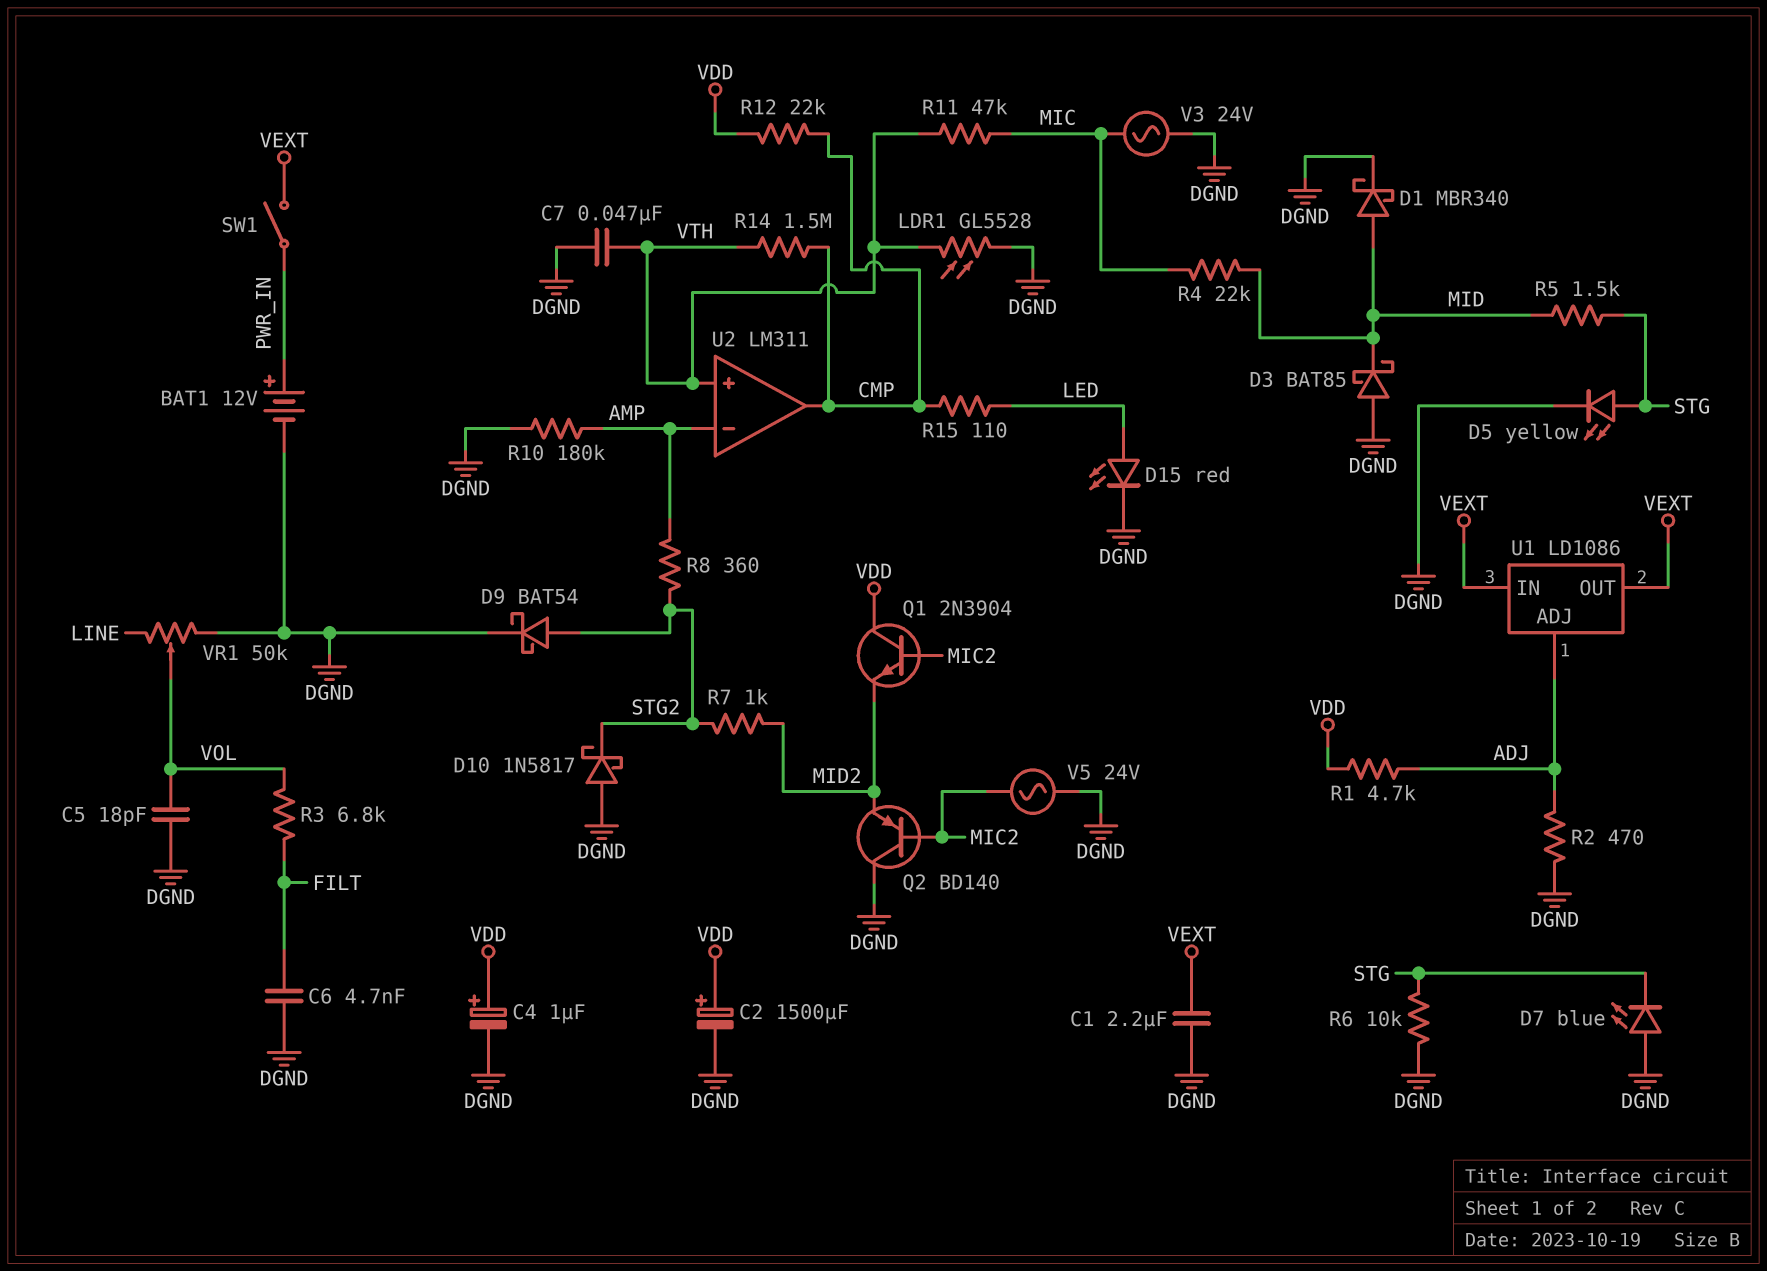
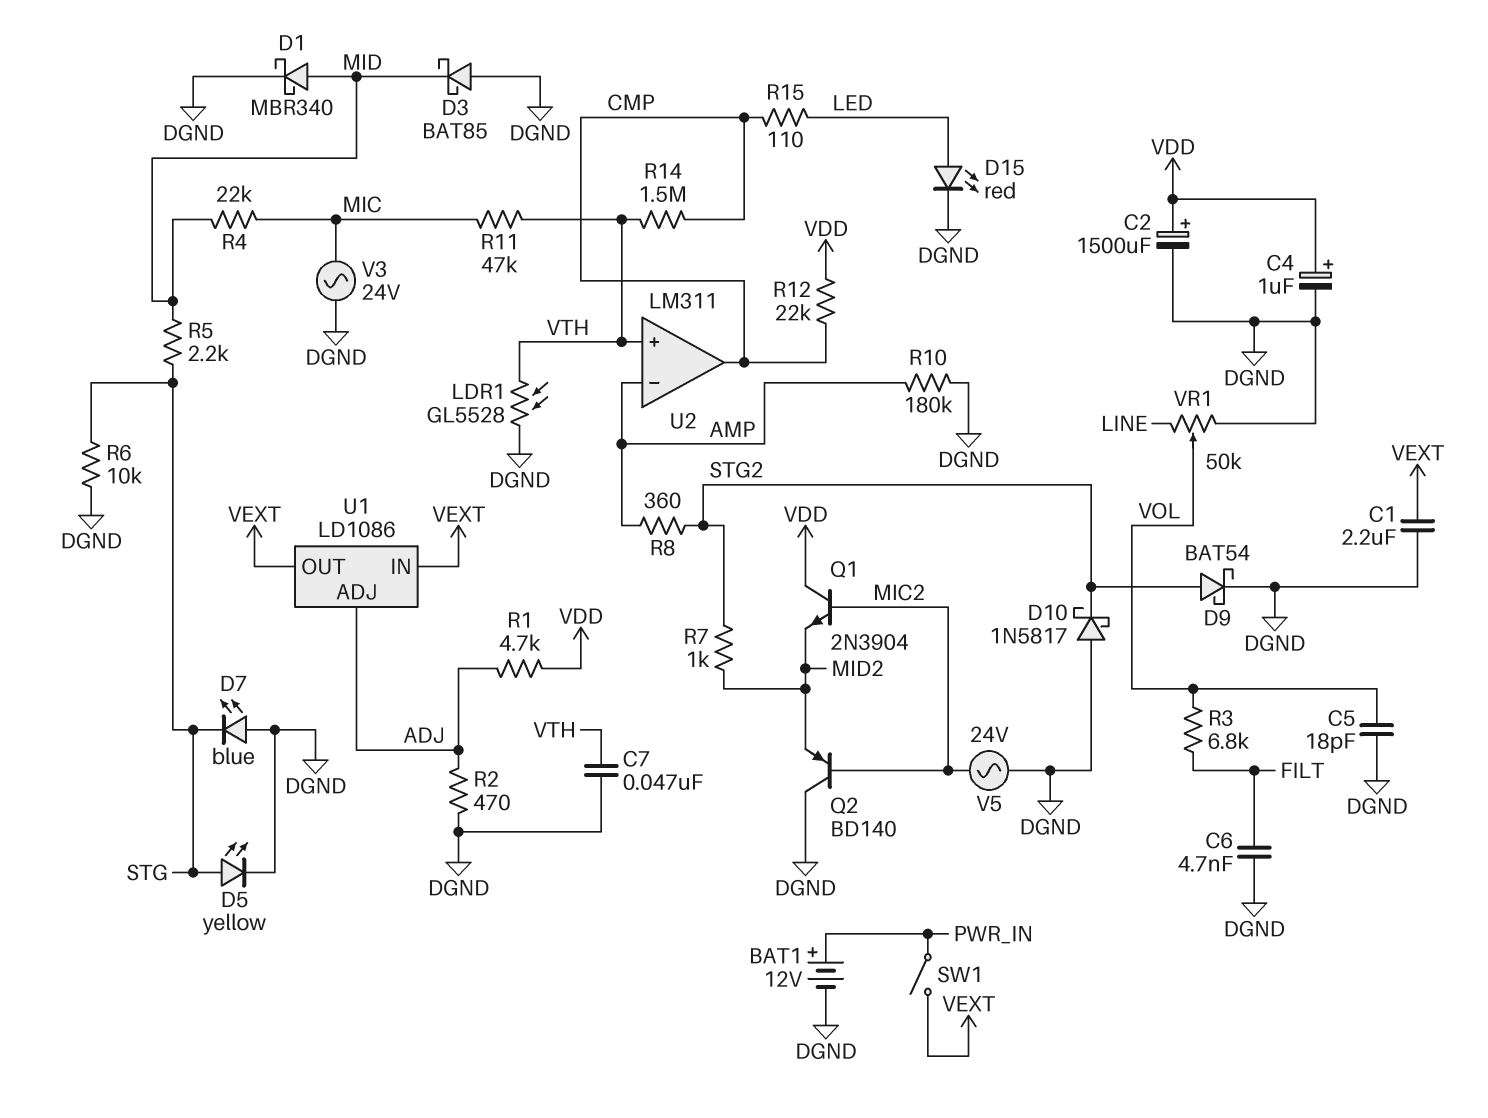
R5: 1.5k (MID, STG) -> 2.2k (MID, STG)

